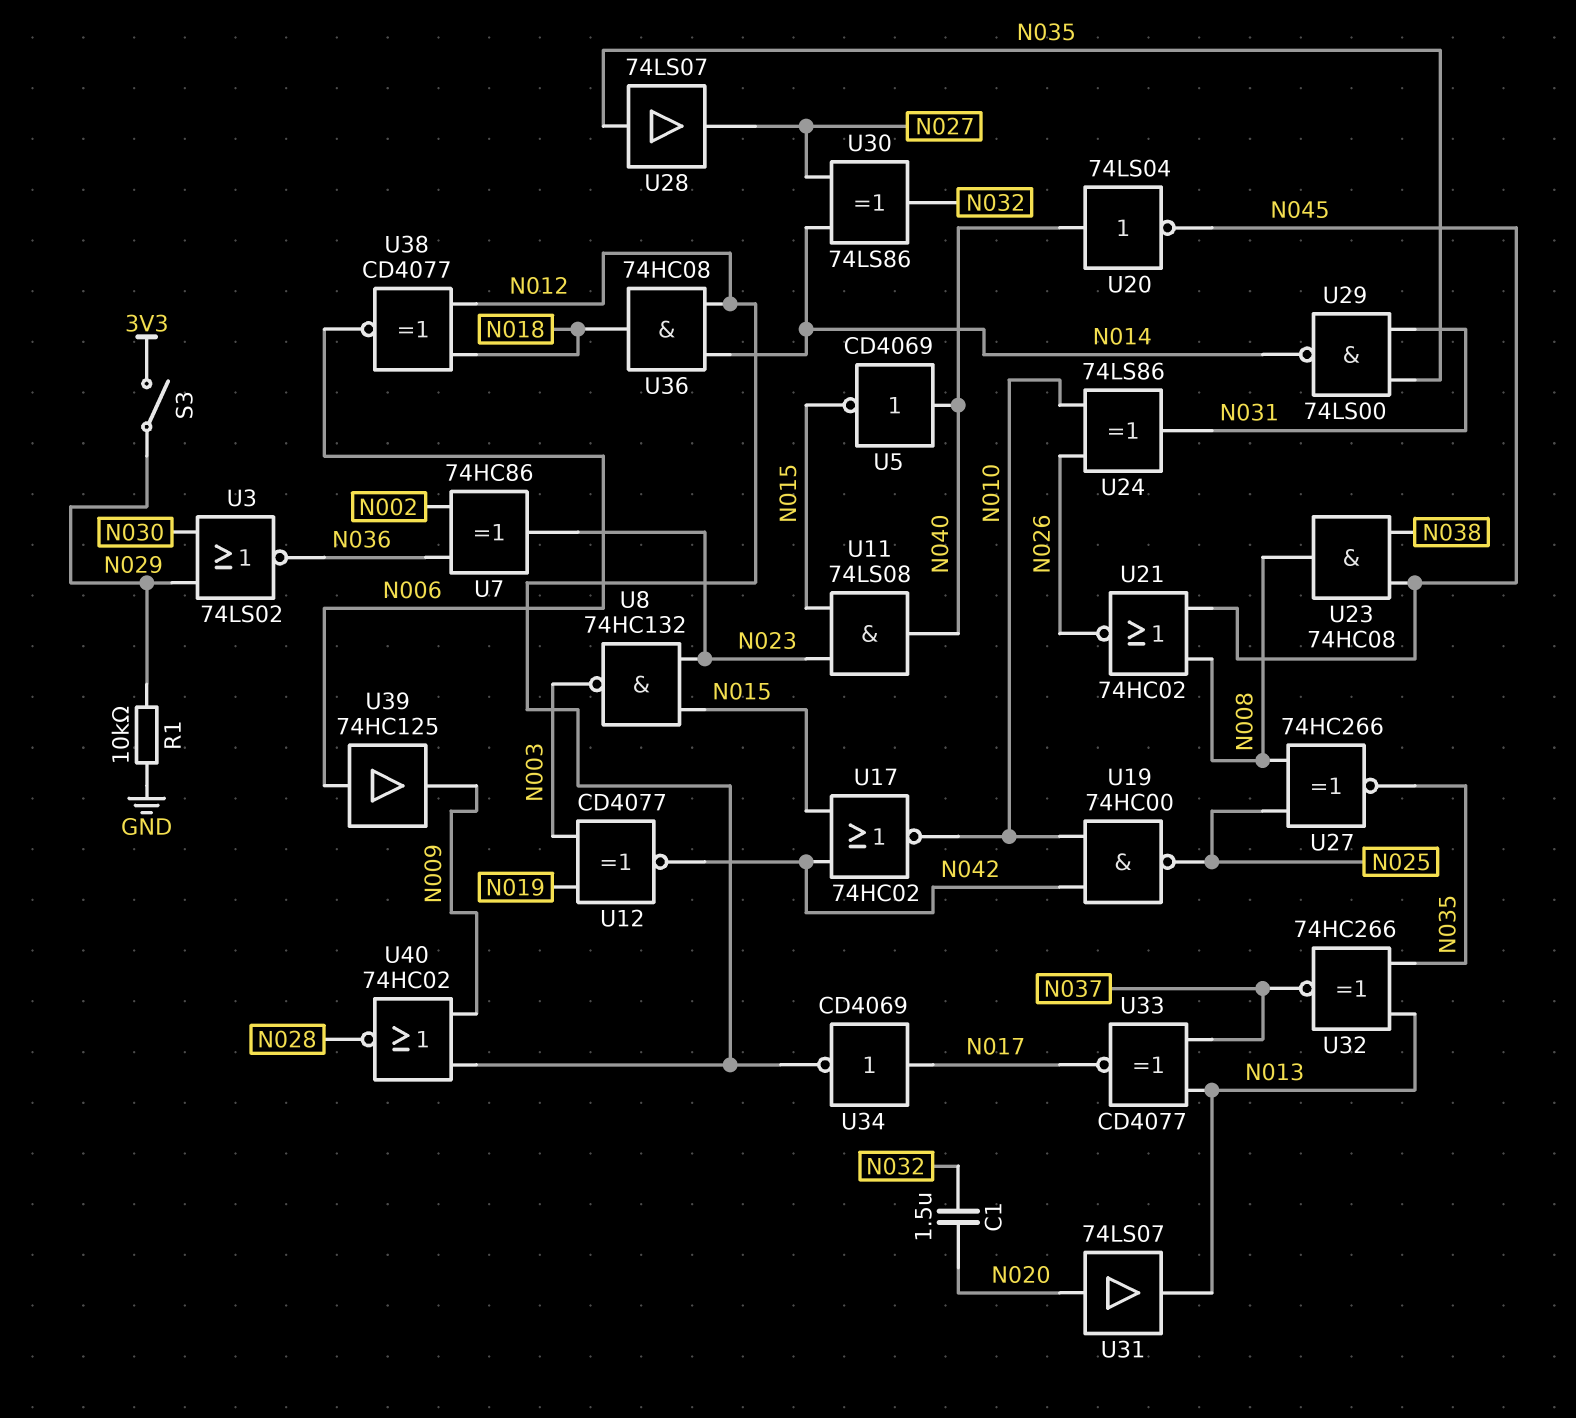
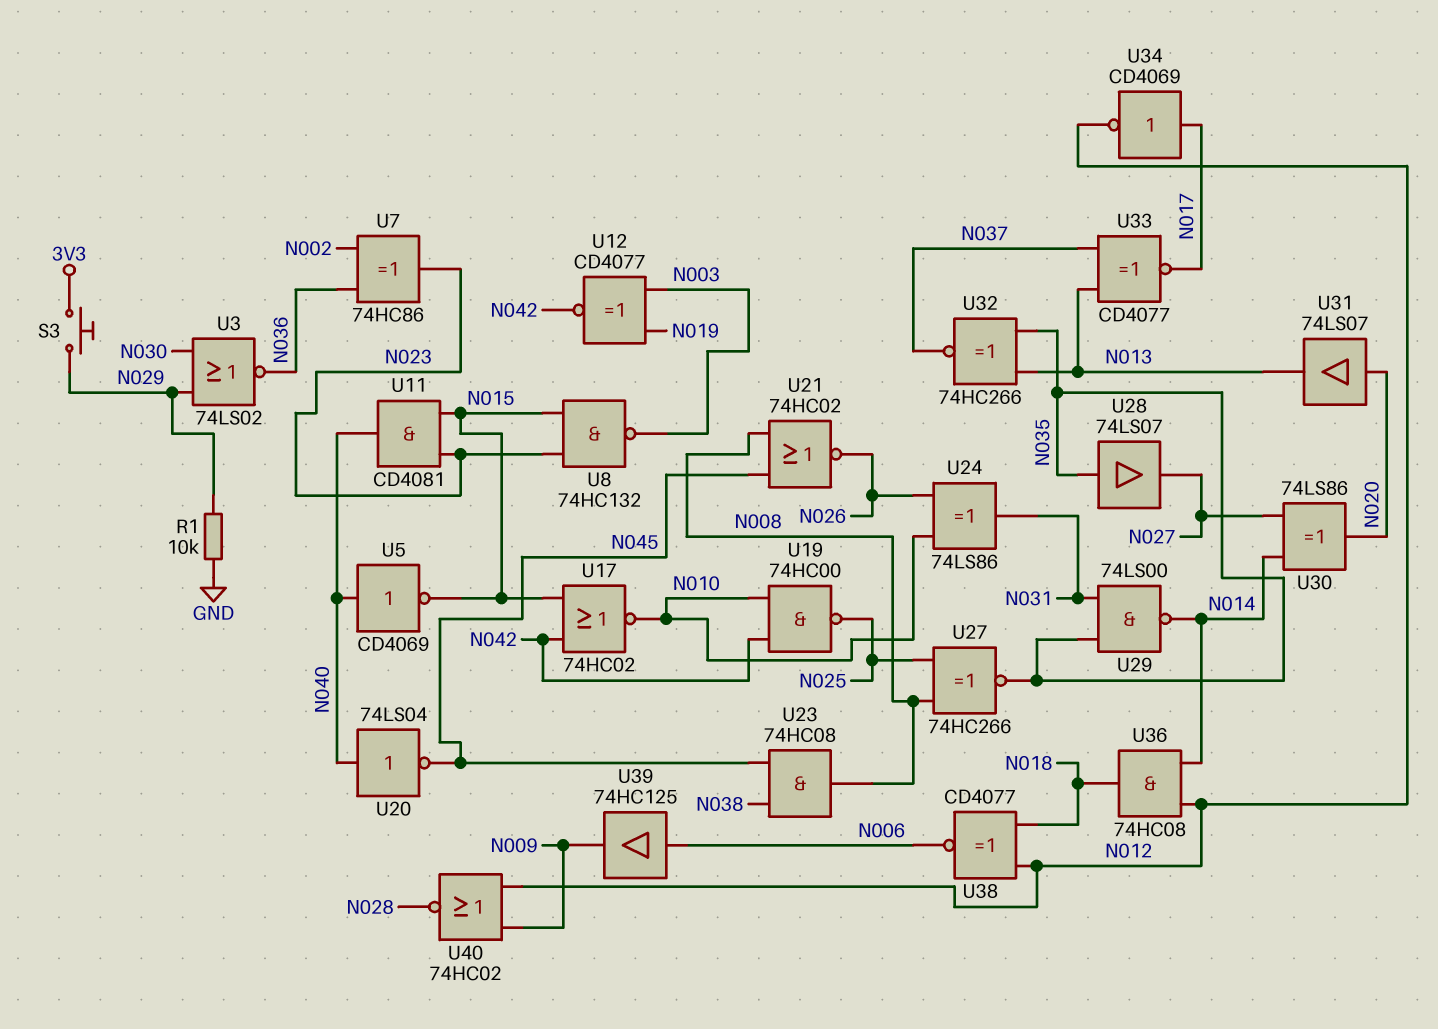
C1: 1.5uF (N020, N032) -> none
S3: switch (3V3, N029) -> button (3V3, N029)
U11: AND 74LS08 (in N015, in N023, out N040) -> AND CD4081 (in N015, in N023, out N040)
U30: XOR 74LS86 (in N014, in N027, out N032) -> XOR 74LS86 (in N014, in N027, out N020)

